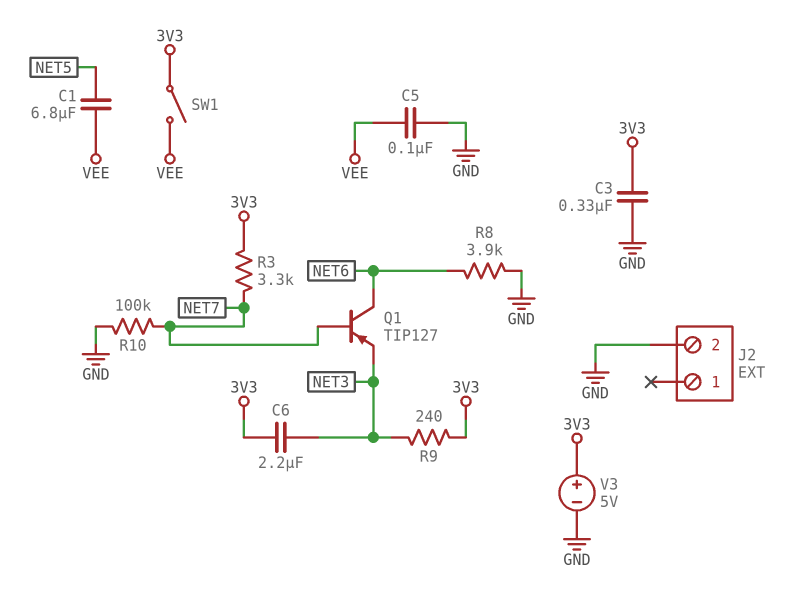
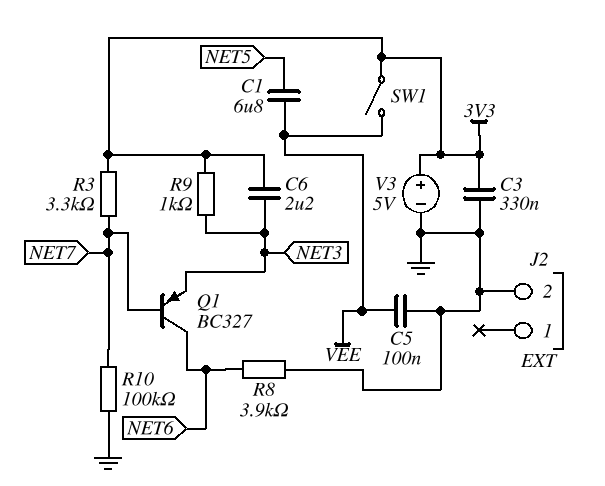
Q1: PNP TIP127 (B NET7, C NET6, E NET3) -> PNP BC327 (B NET7, C NET6, E NET3)
R9: 240 (3V3, NET3) -> 1k (3V3, NET3)

